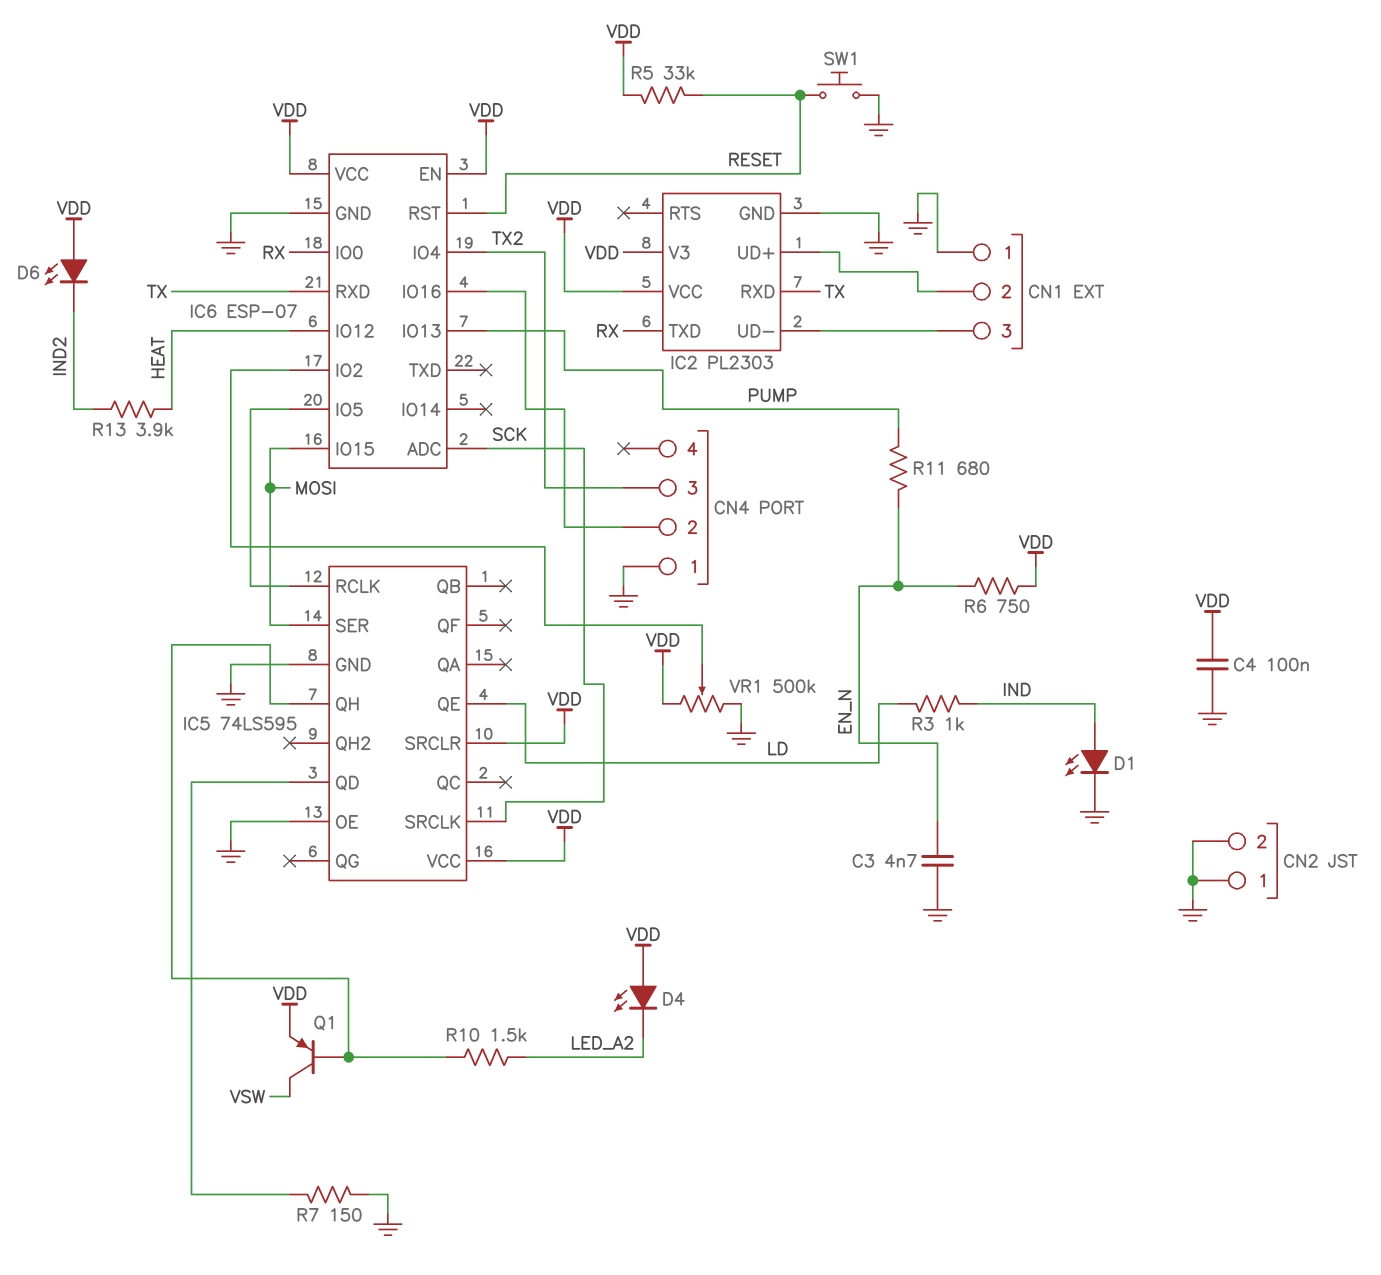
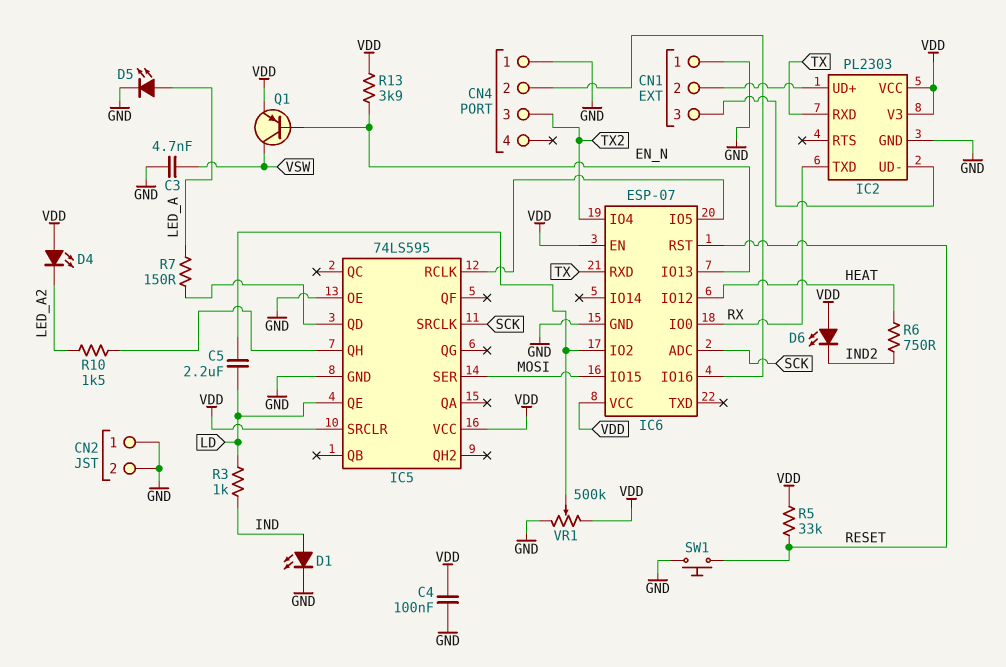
C3: 4.7nF (EN_N, GND) -> 4.7nF (GND, VSW)
C5: none -> 2.2uF (IC6/IO2, LD)
D5: none -> LED (A LED_A, K GND)
IC6 pin IO13: PUMP -> EN_N
Q1: PNP (B IC5/QH, C VSW, E VDD) -> PNP (B EN_N, C VSW, E VDD)
R6: 750 (EN_N, VDD) -> 750 (HEAT, IND2)
R7: 150 (GND, IC5/QD) -> 150 (IC5/QD, LED_A)
R11: 680 (EN_N, PUMP) -> none
R13: 3.9k (HEAT, IND2) -> 3.9k (EN_N, VDD)

